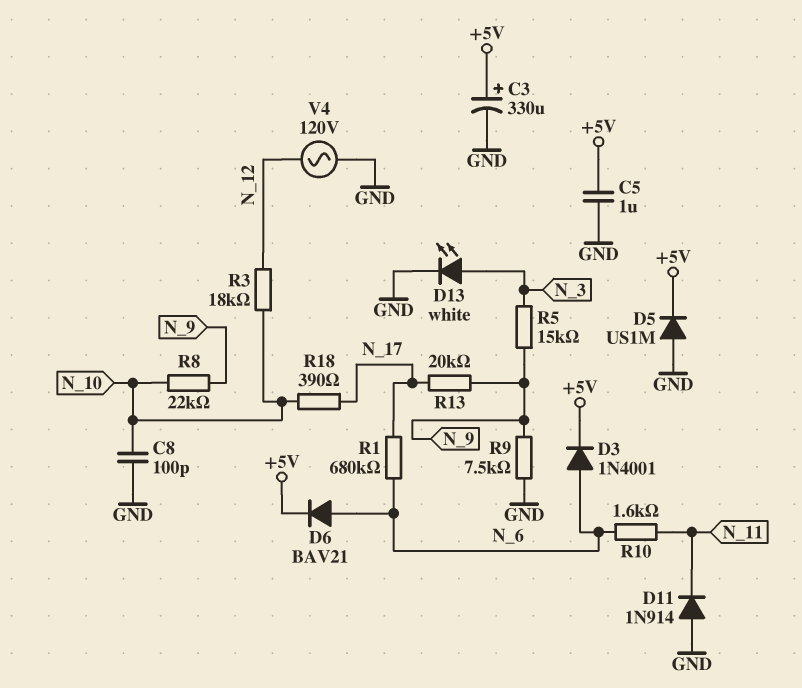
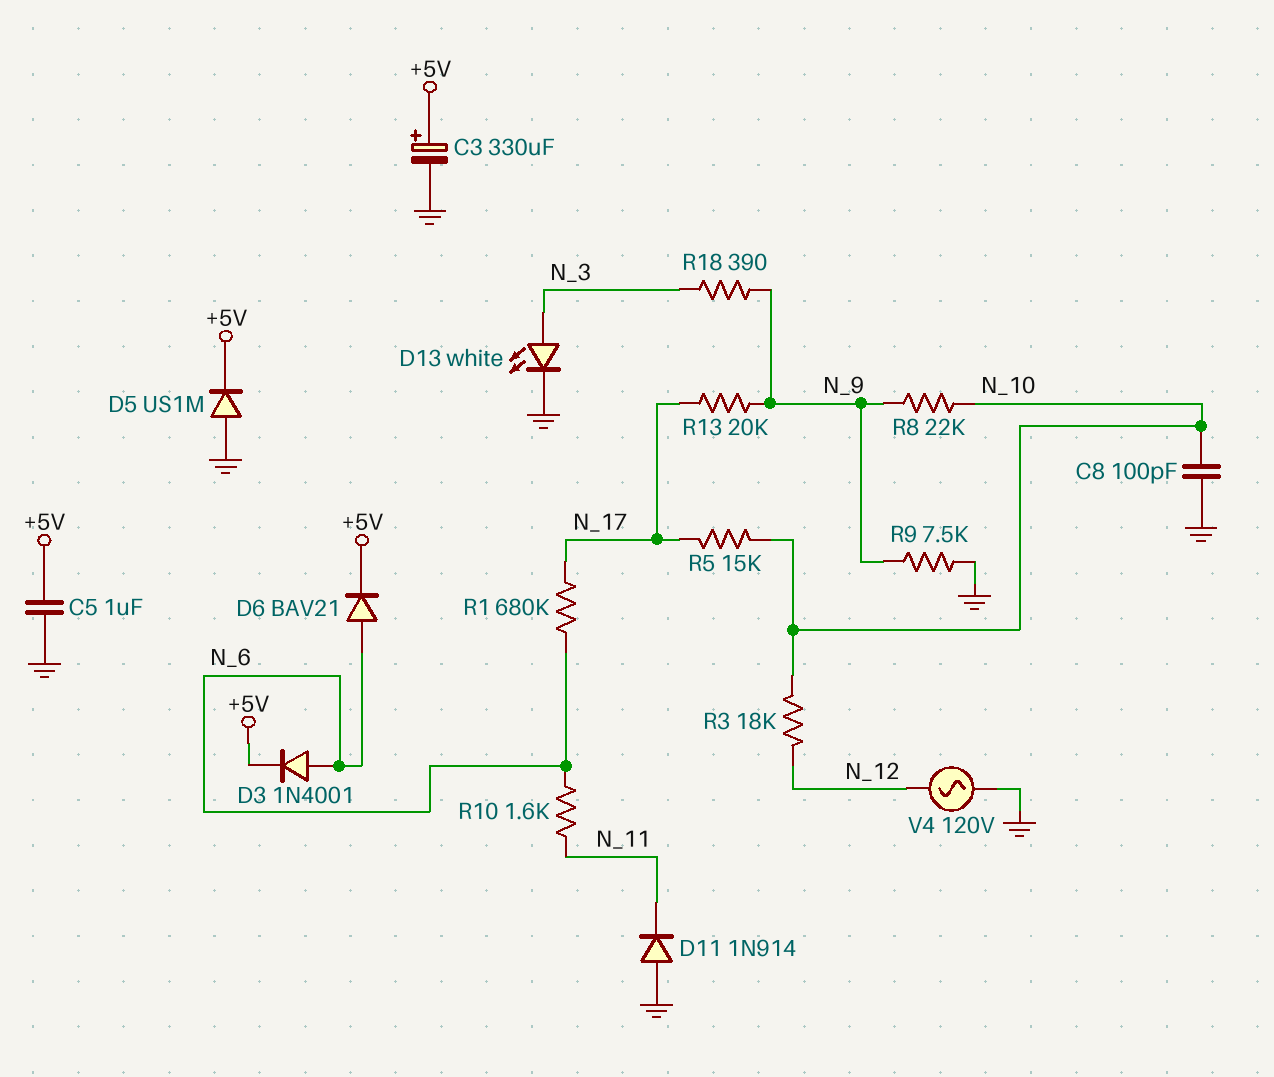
R5: 15k (N_3, N_9) -> 15k (N_10, N_17)
R18: 390 (N_10, N_17) -> 390 (N_3, N_9)

